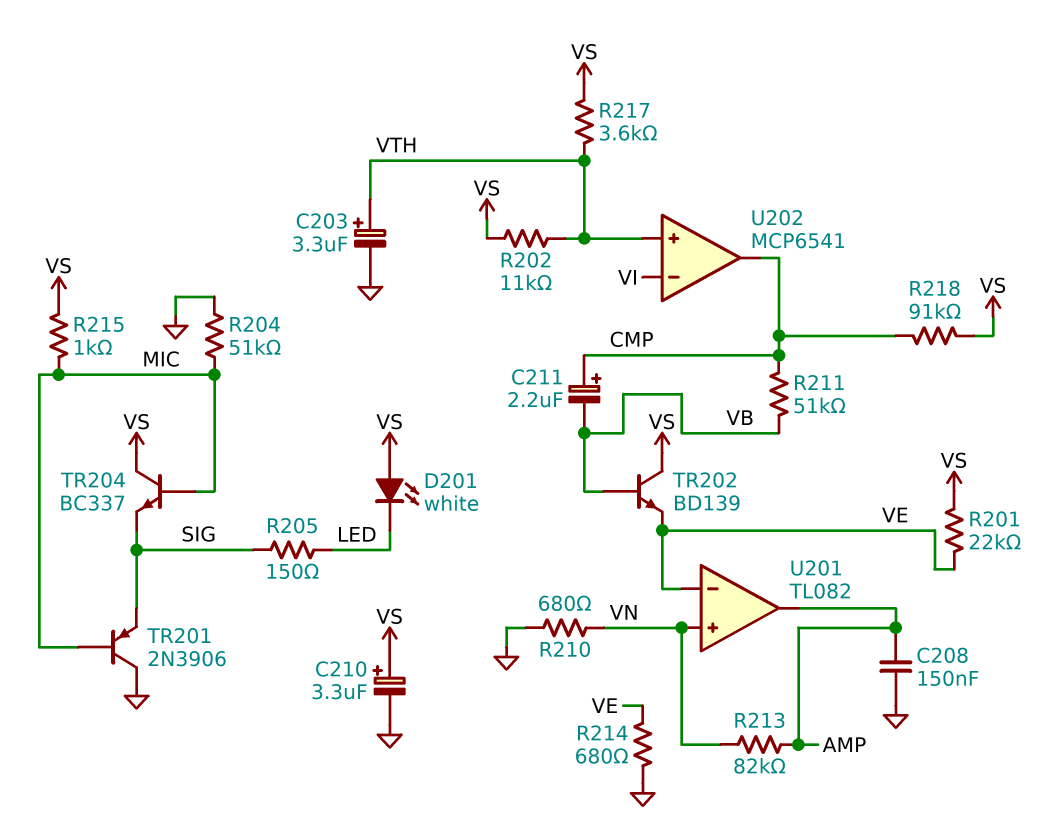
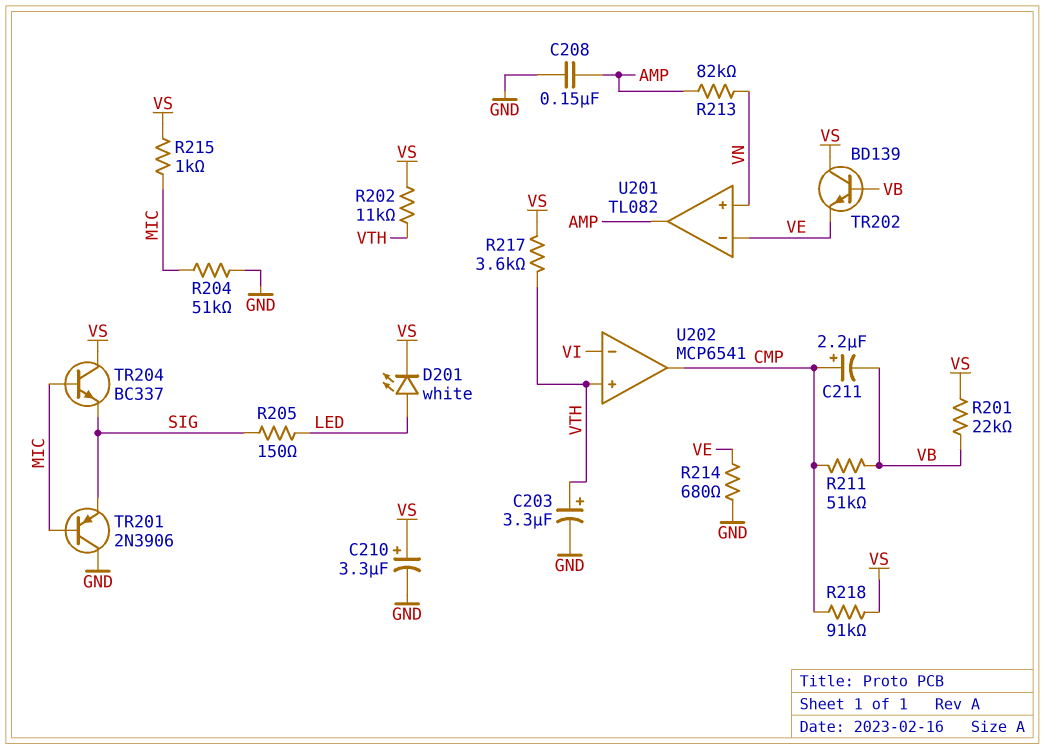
D201: LED white (A VS, K LED) -> LED white (A LED, K VS)
R201: 22k (VE, VS) -> 22k (VB, VS)
R210: 680 (GND, VN) -> none

